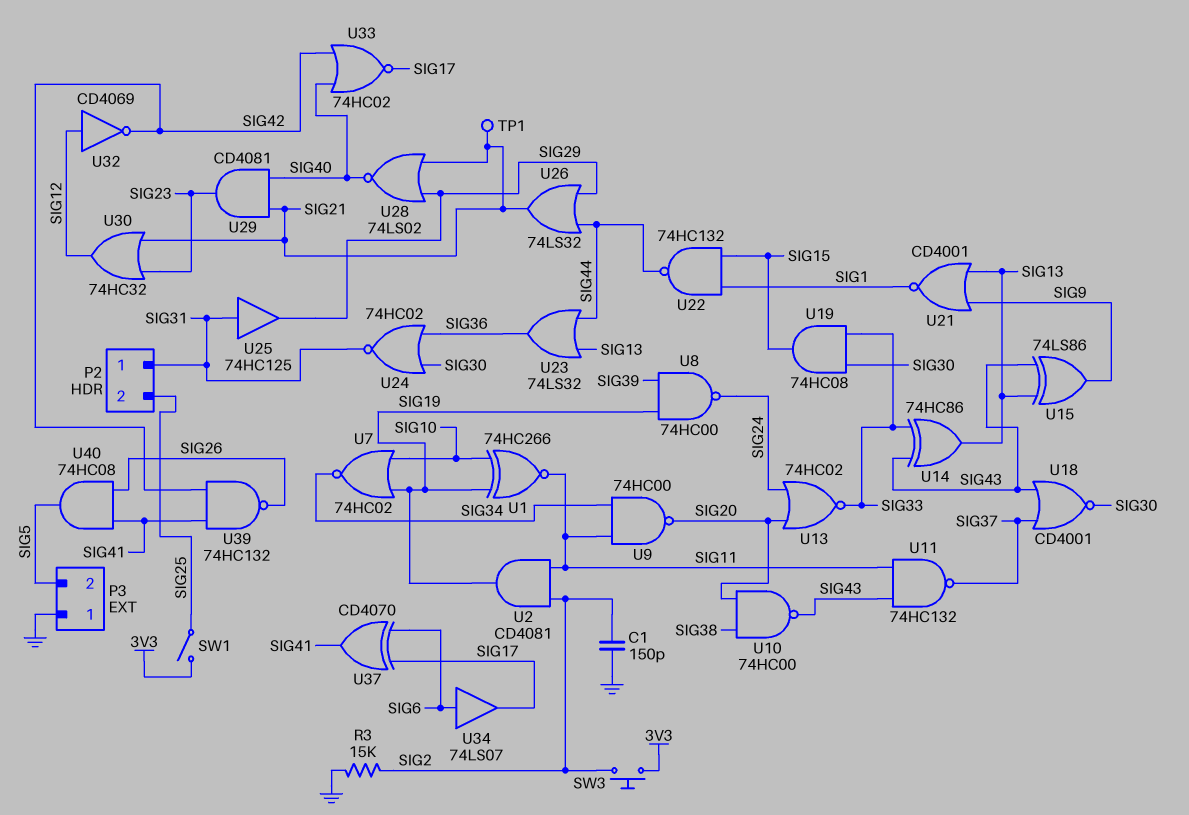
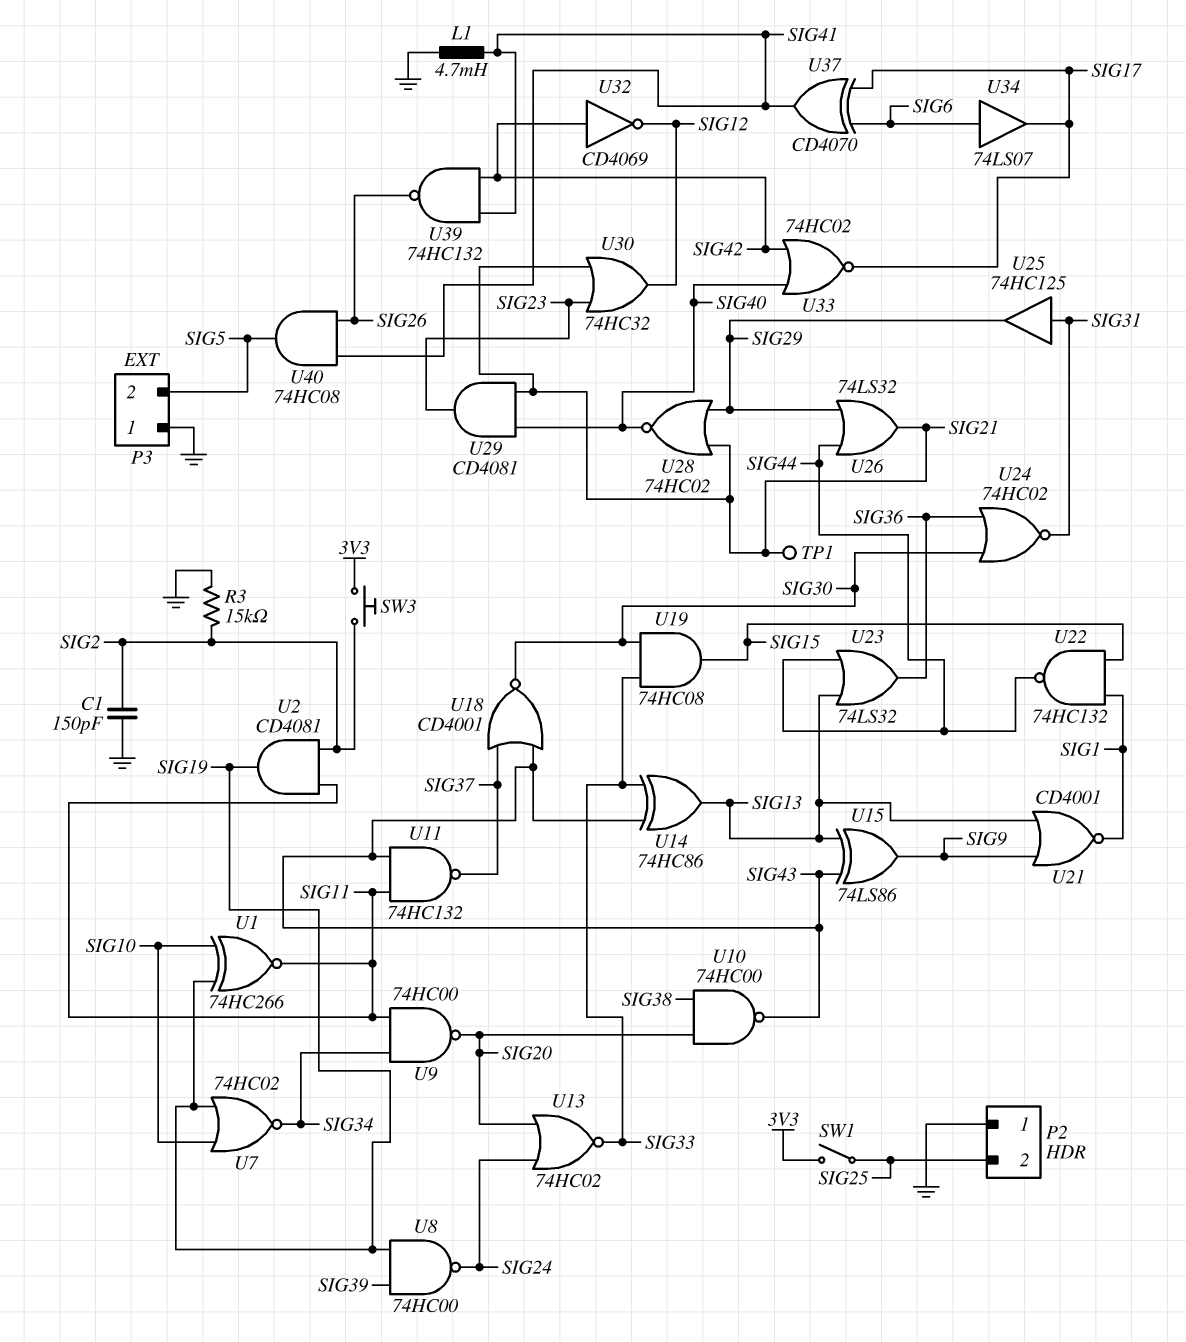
L1: none -> 4.7mH (GND, SIG41)
P2 pin 1: SIG31 -> GND
U28: NOR 74LS02 (in SIG21, in SIG29, out SIG40) -> NOR 74HC02 (in SIG21, in SIG29, out SIG40)
U32: NOT CD4069 (in SIG12, out SIG42) -> NOT CD4069 (in SIG42, out SIG12)

